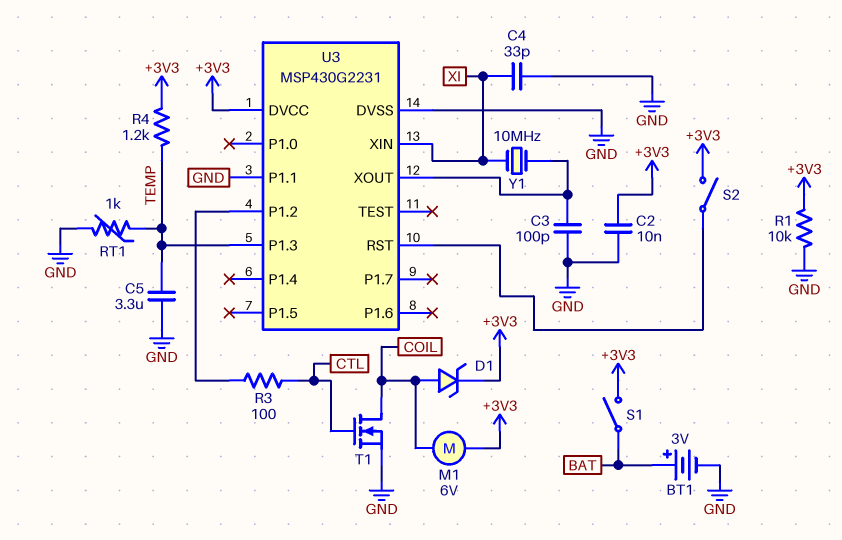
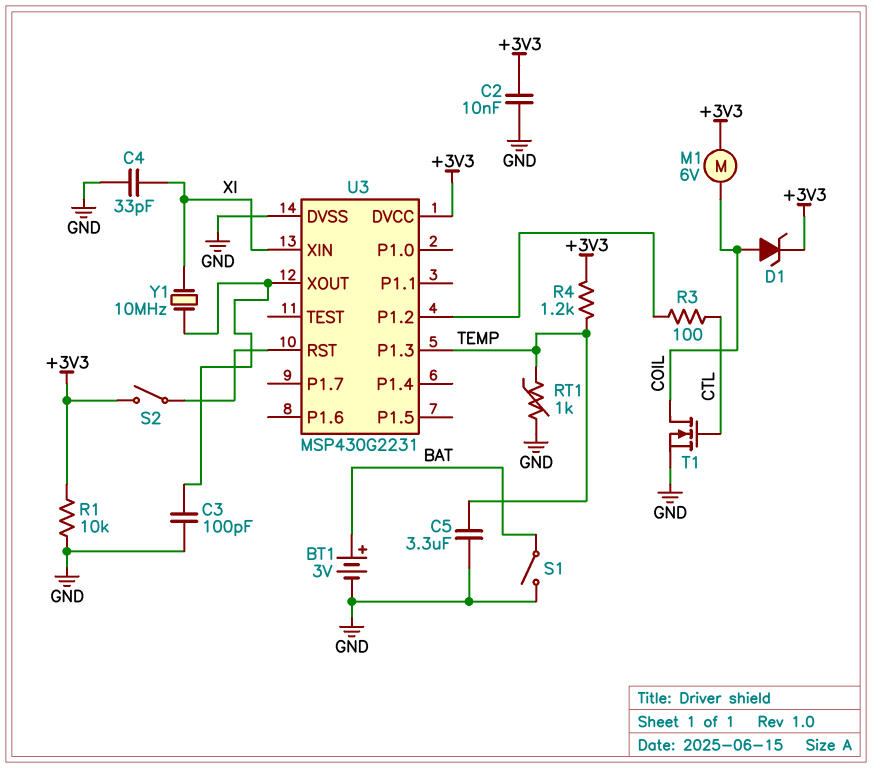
S1: switch (+3V3, BAT) -> switch (BAT, GND)
U3 pin P1.1: GND -> none

